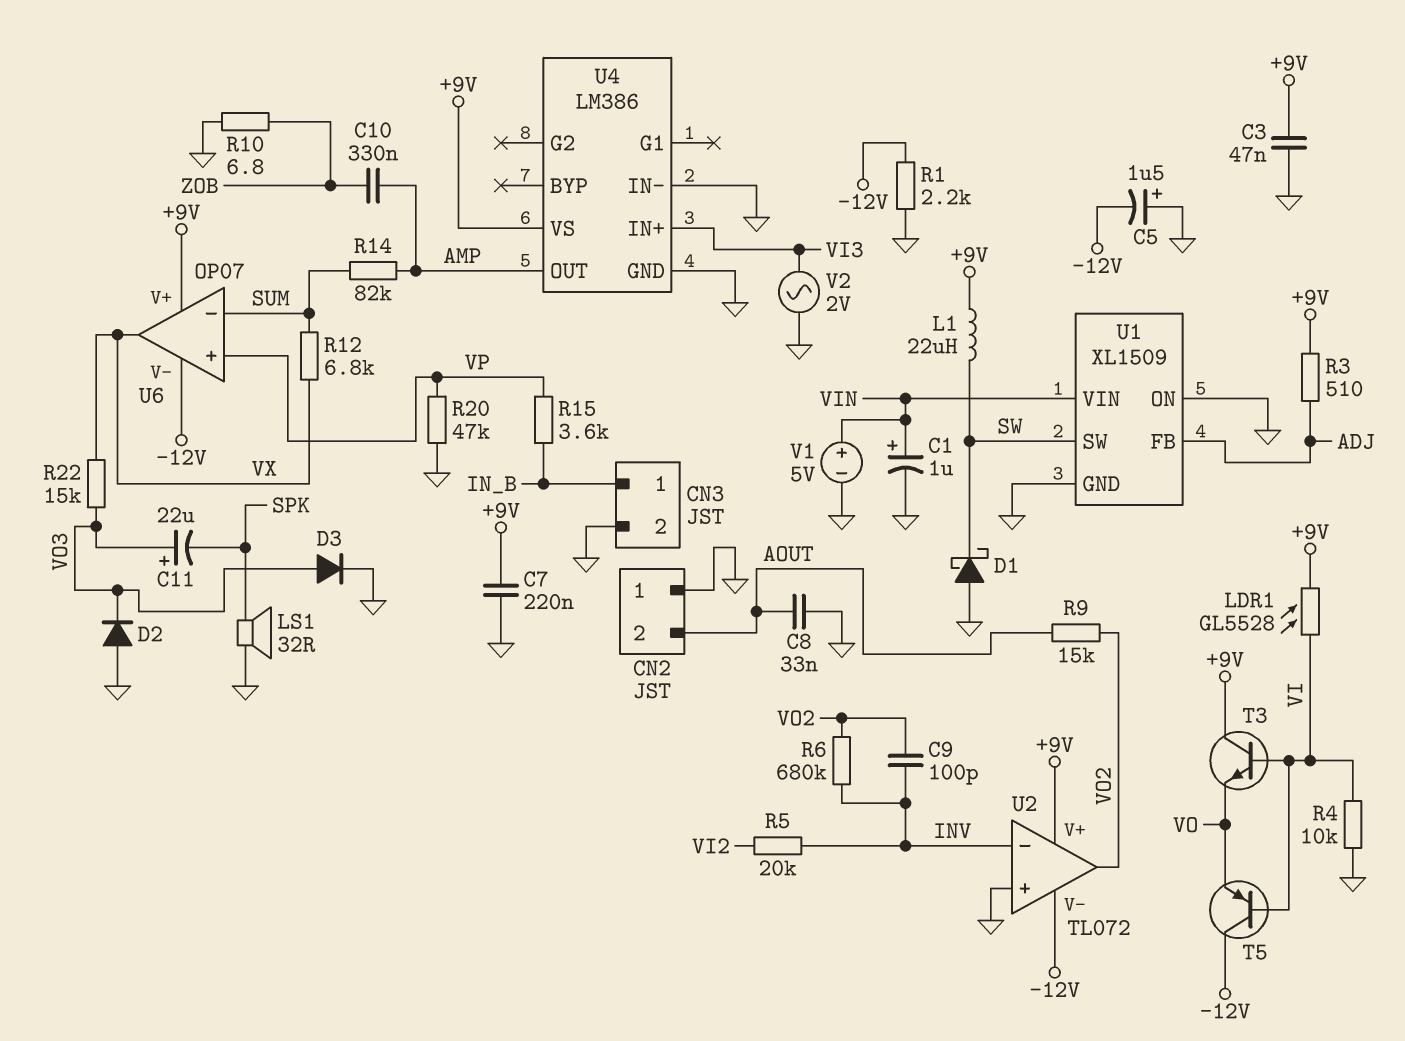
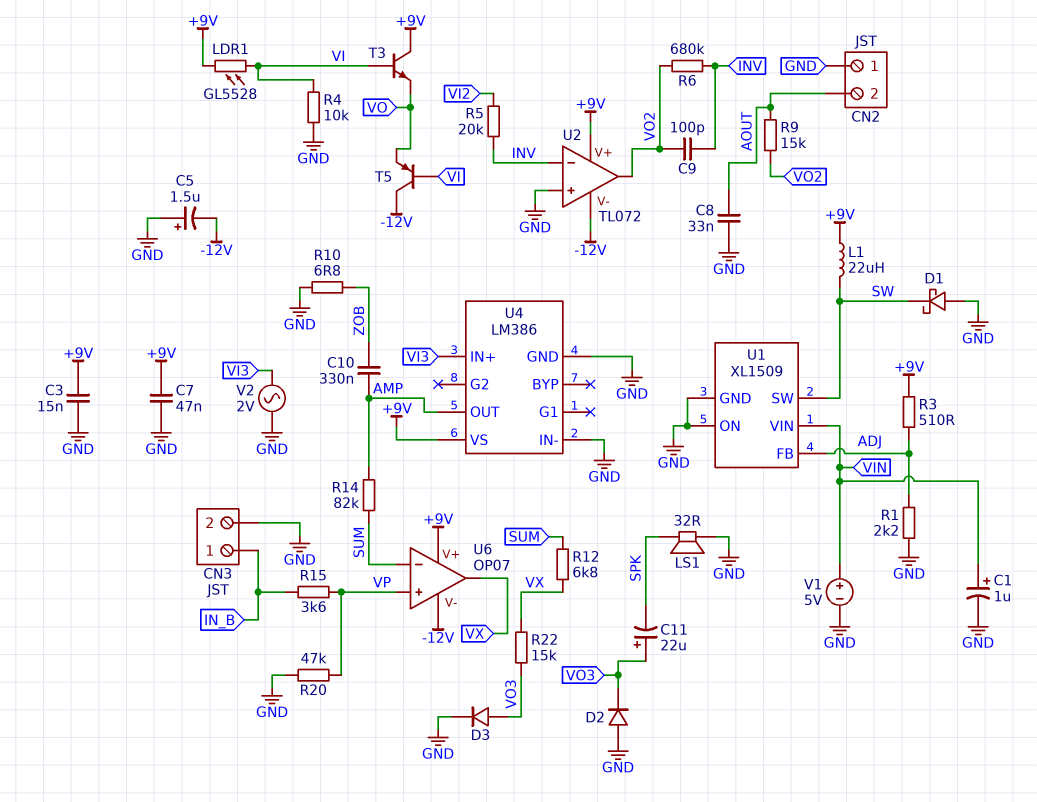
C3: 47nF (+9V, GND) -> 15nF (+9V, GND)
C7: 220nF (+9V, GND) -> 47nF (+9V, GND)
R1: 2.2k (-12V, GND) -> 2.2k (ADJ, GND)

